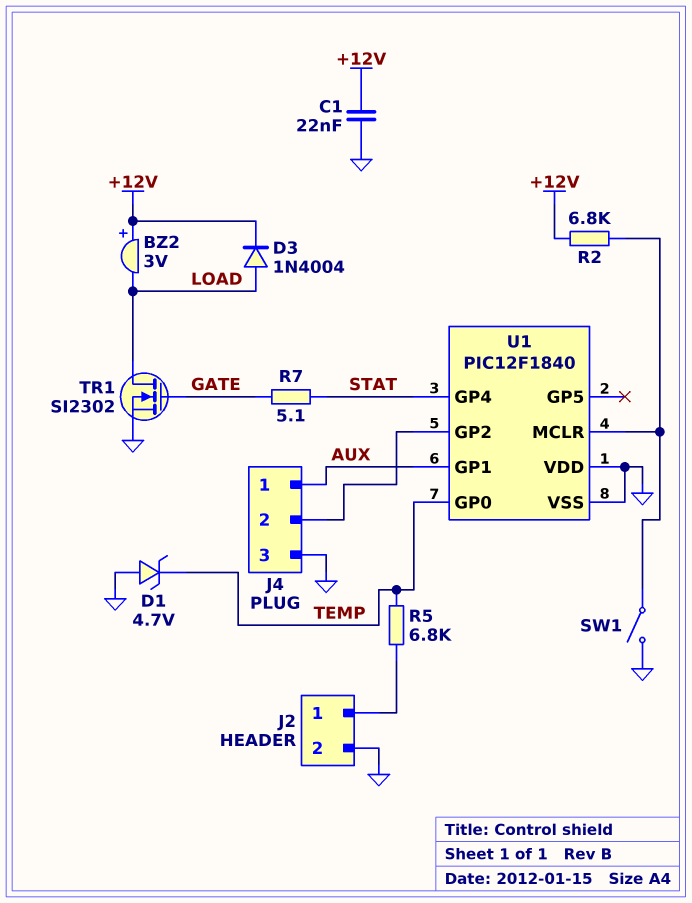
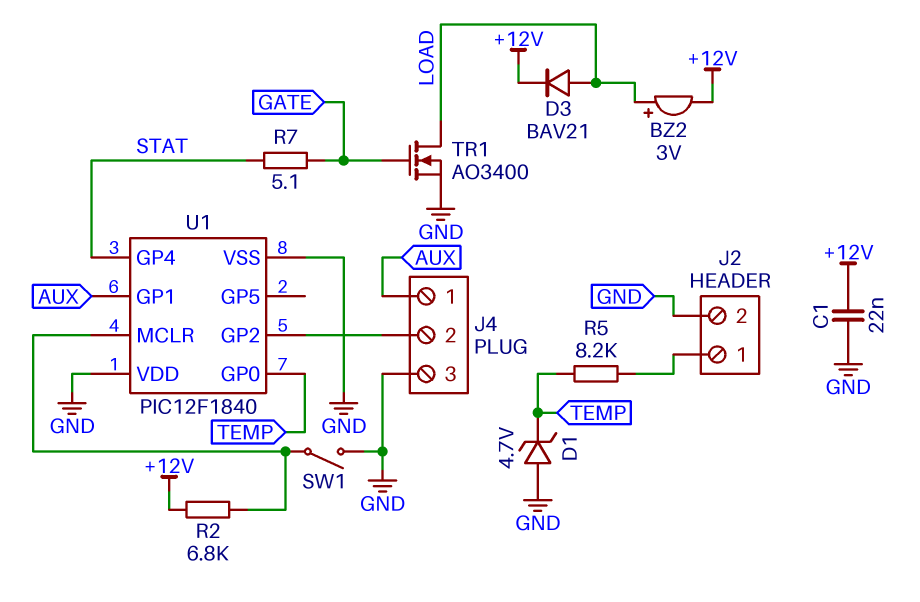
BZ2: buzzer 3V (plus +12V, minus LOAD) -> buzzer 3V (plus LOAD, minus +12V)
D3: diode 1N4004 (A LOAD, K +12V) -> diode BAV21 (A LOAD, K +12V)
R5: 6.8k (J2/1, TEMP) -> 8.2k (J2/1, TEMP)
TR1: NMOS SI2302 (G GATE, D LOAD, S GND) -> NMOS AO3400 (G GATE, D LOAD, S GND)

